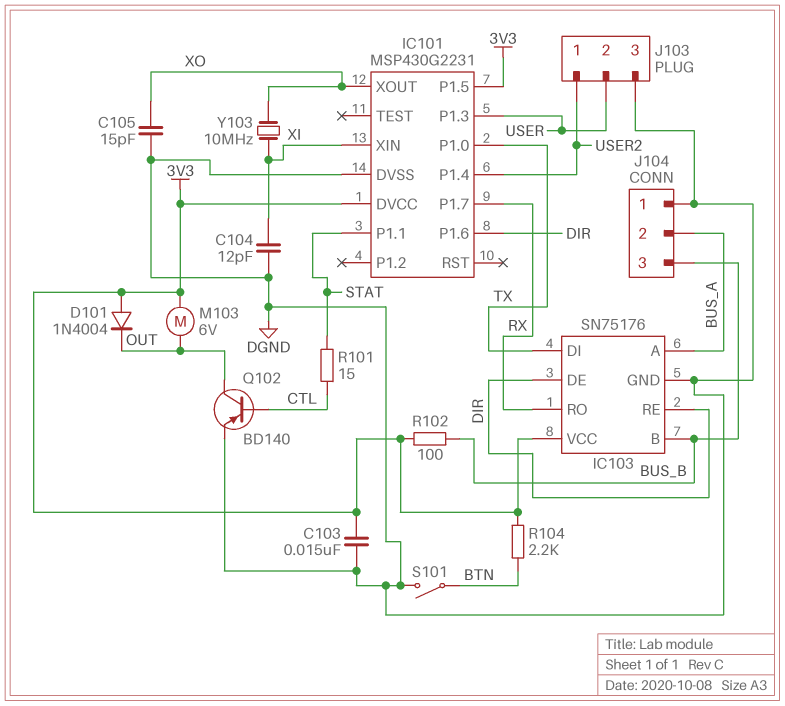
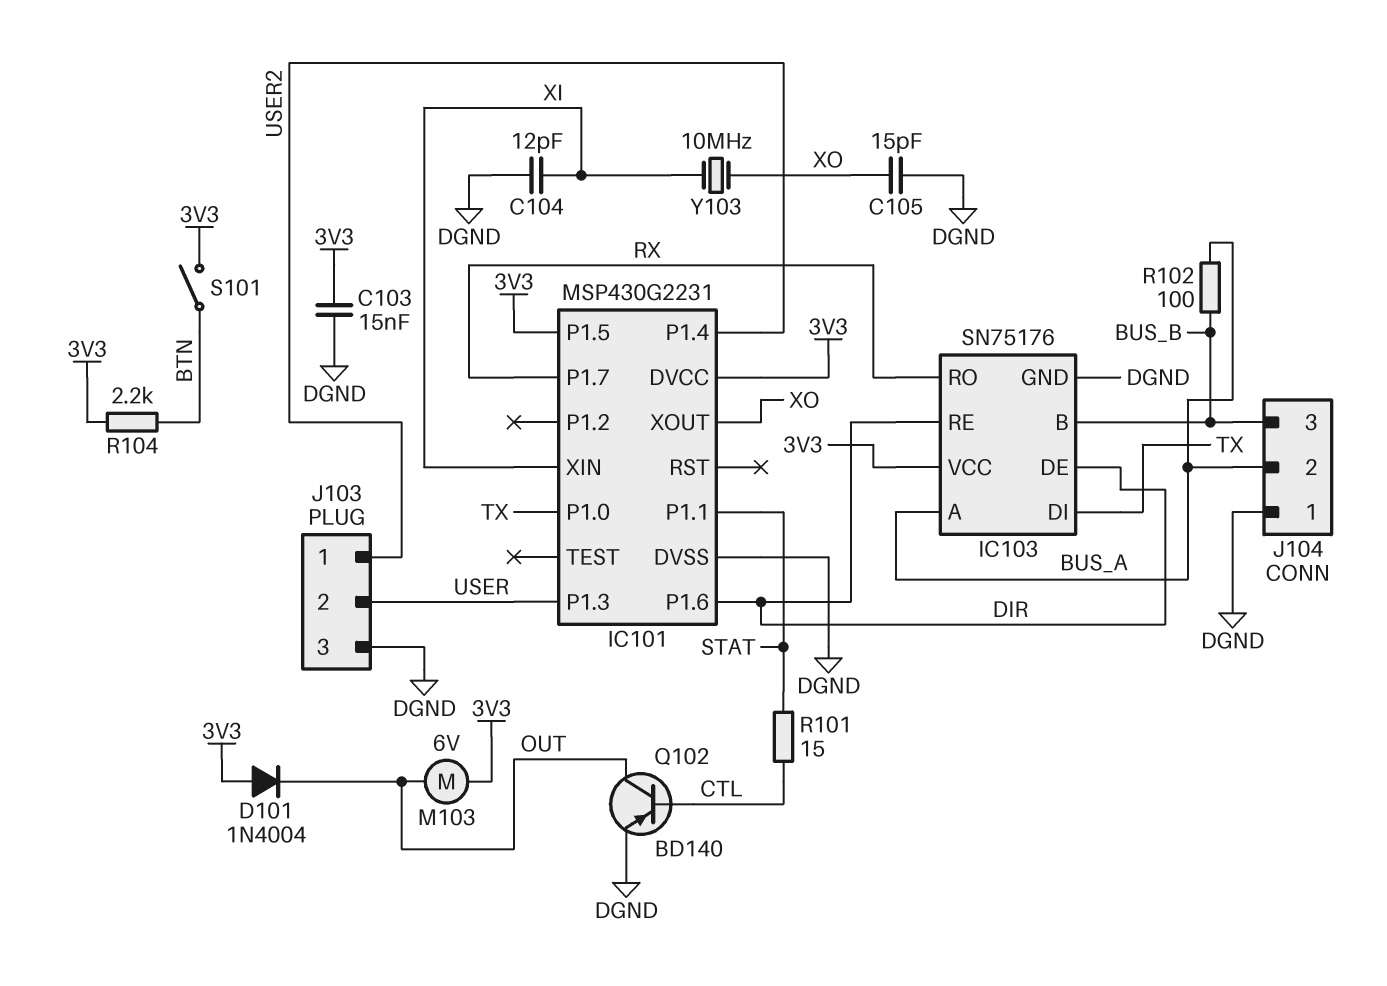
R102: 100 (3V3, BUS_B) -> 100 (BUS_A, BUS_B)
S101: switch (BTN, DGND) -> switch (3V3, BTN)

